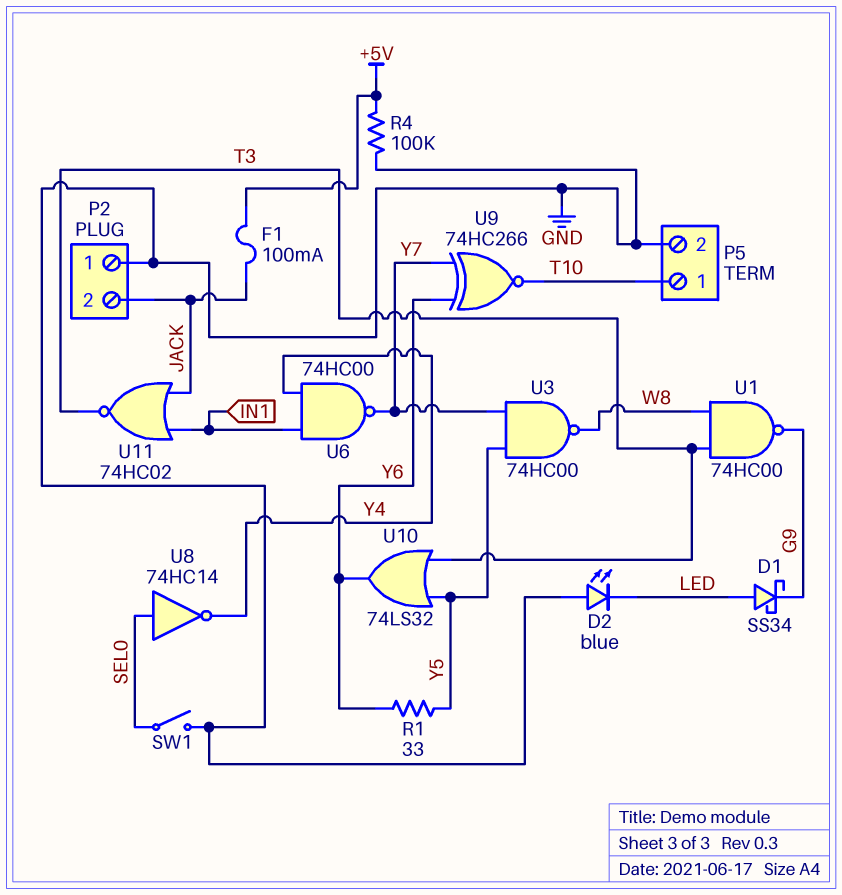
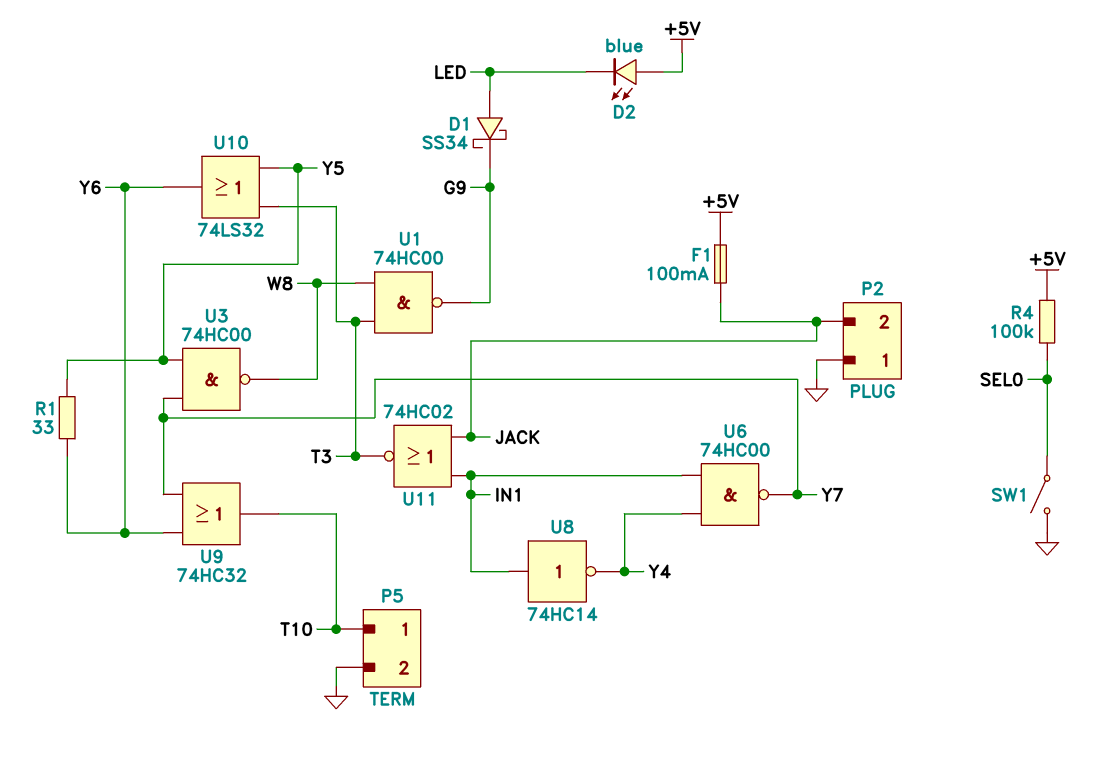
D2: LED blue (A GND, K LED) -> LED blue (A +5V, K LED)
R4: 100k (+5V, GND) -> 100k (+5V, SEL0)
U8: NOT 74HC14 (in SEL0, out Y4) -> NOT 74HC14 (in IN1, out Y4)
U9: XNOR 74HC266 (in Y6, in Y7, out T10) -> OR 74HC32 (in Y6, in Y7, out T10)

